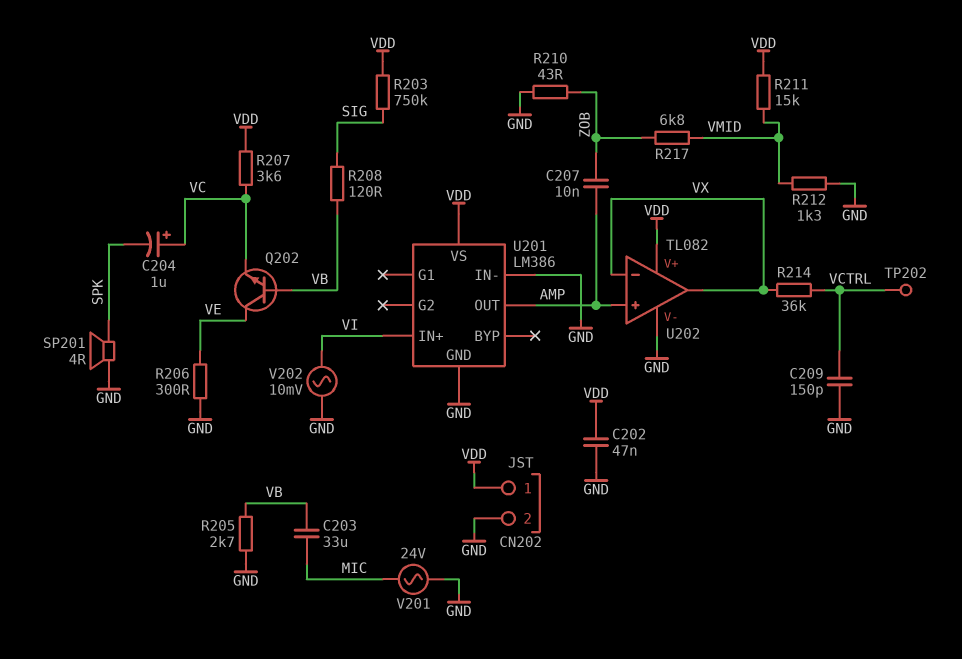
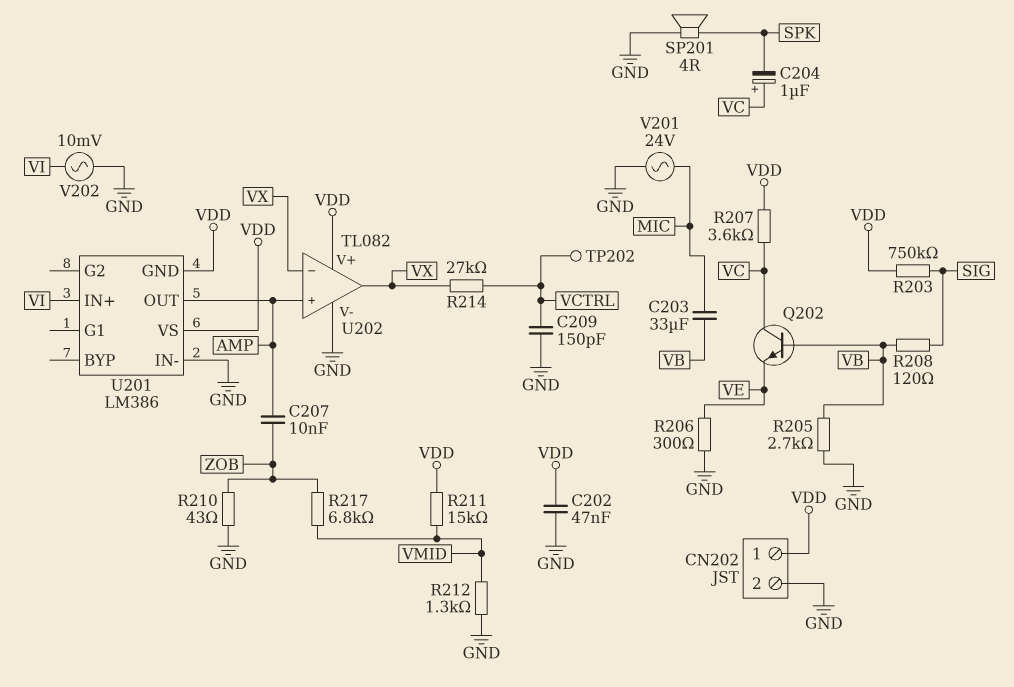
Q202: NPN (B VB, C VE, E VC) -> NPN (B VB, C VC, E VE)
R214: 36k (VCTRL, VX) -> 27k (VCTRL, VX)
U201 pin GND: GND -> VDD

